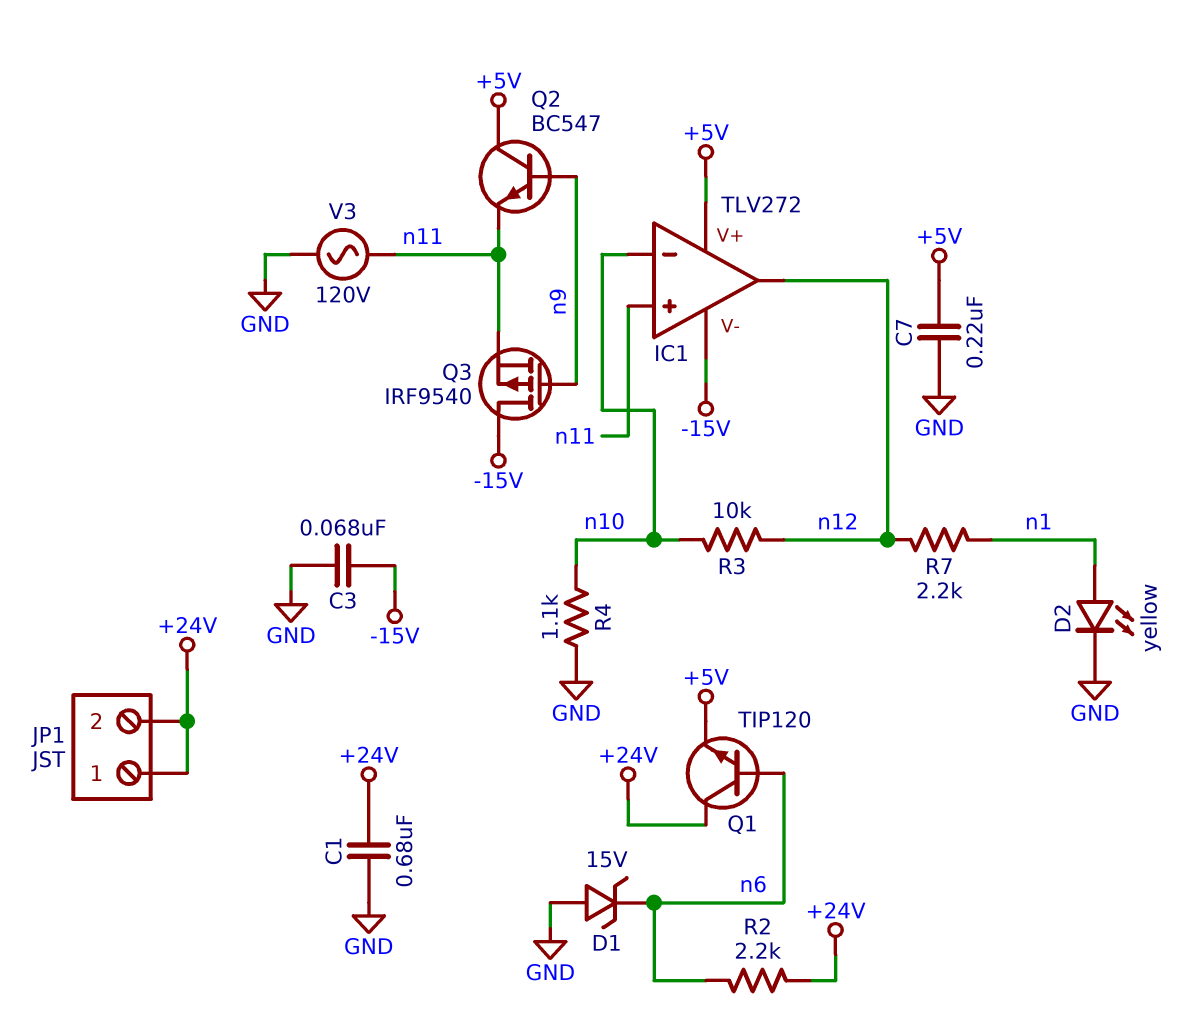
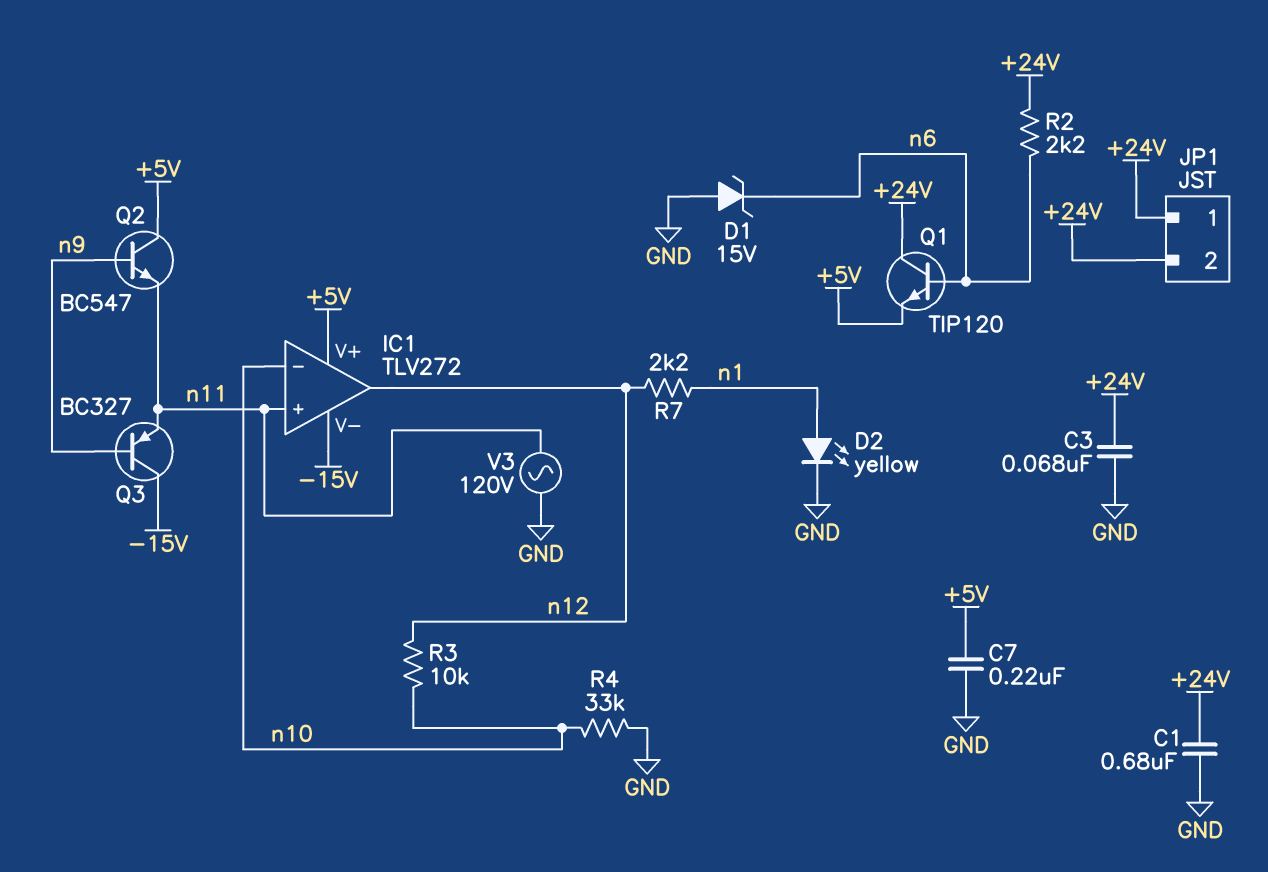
C3: 68nF (-15V, GND) -> 68nF (+24V, GND)
Q3: PMOS IRF9540 (G n9, D -15V, S n11) -> PNP BC327 (B n9, C -15V, E n11)
R4: 1.1k (GND, n10) -> 33k (GND, n10)

